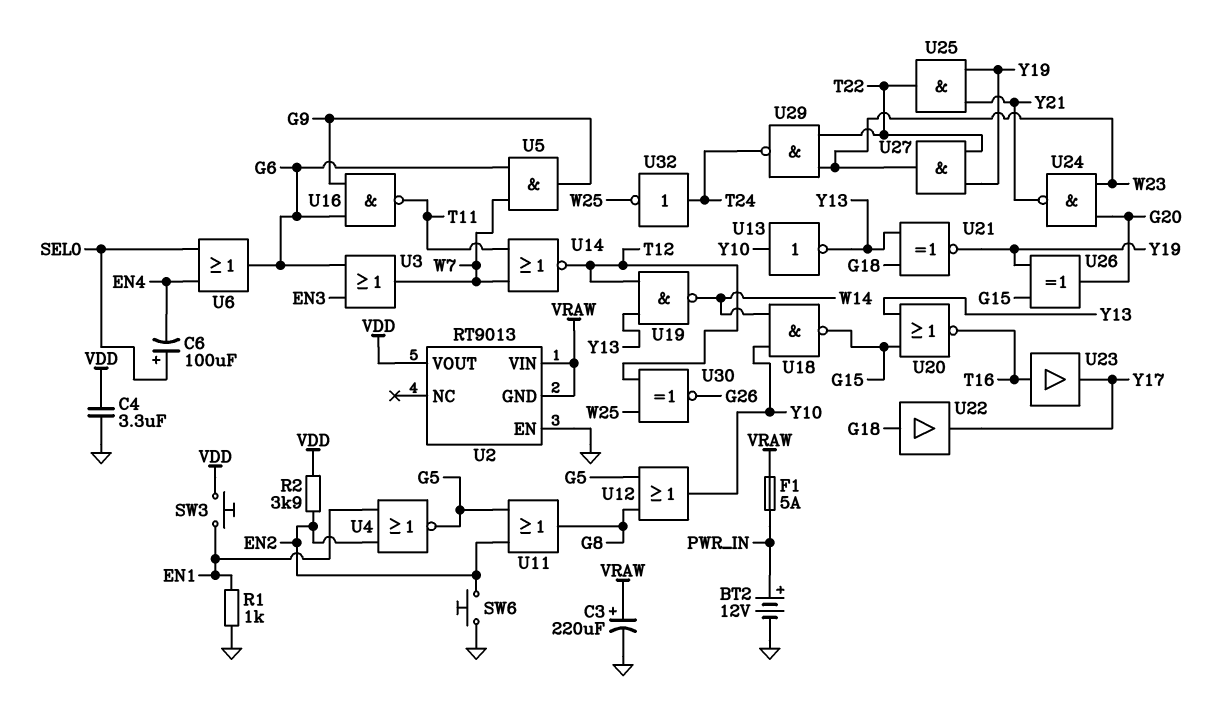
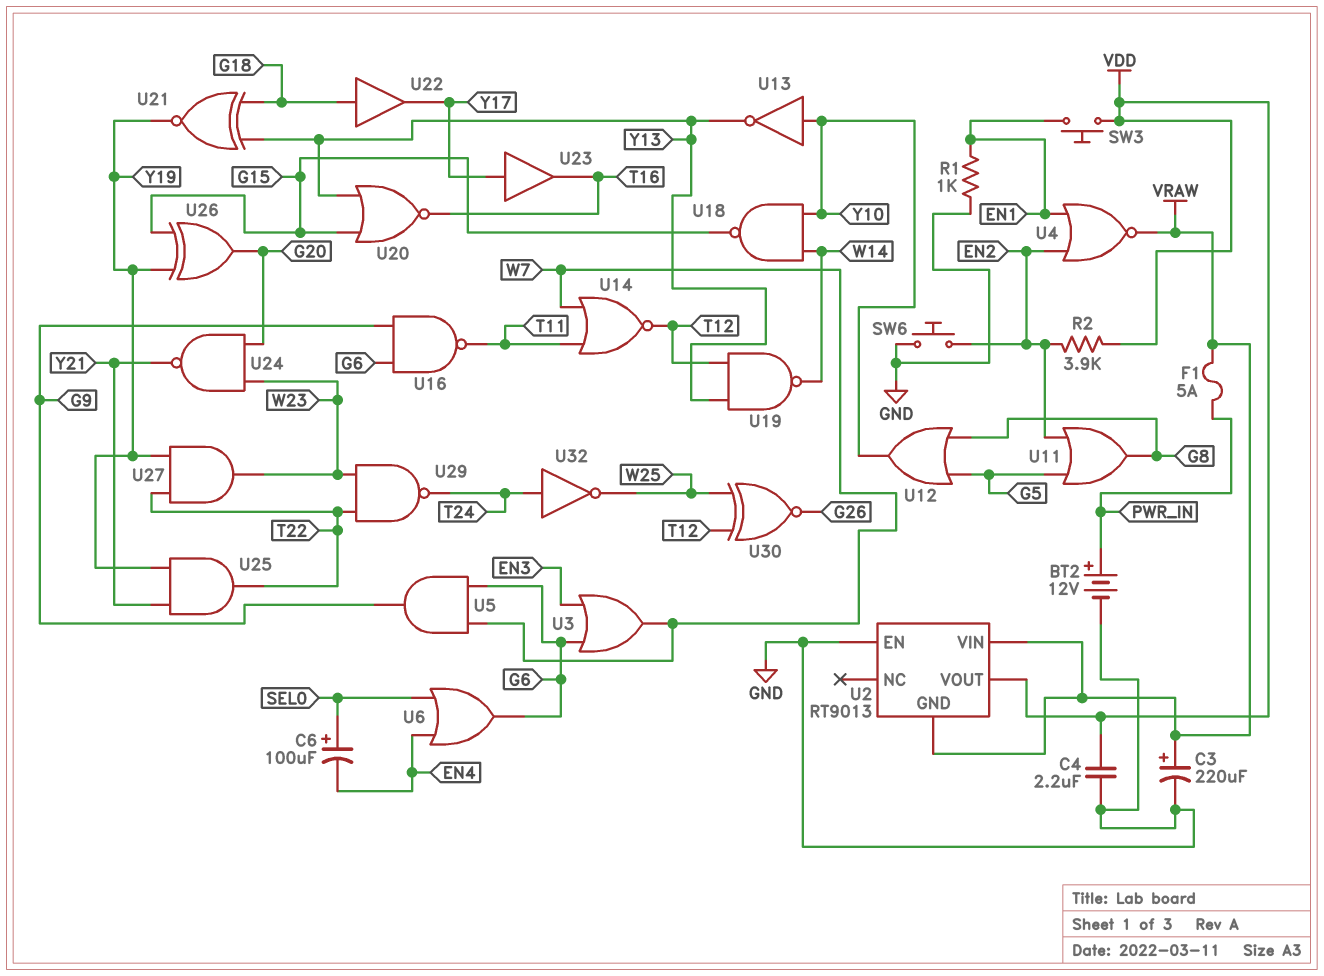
C4: 3.3uF (GND, VDD) -> 2.2uF (GND, VDD)
U4: NOR (in EN1, in EN2, out G5) -> NOR (in EN1, in EN2, out VRAW)
U23: buffer (in T16, out Y17) -> buffer (in Y17, out T16)

